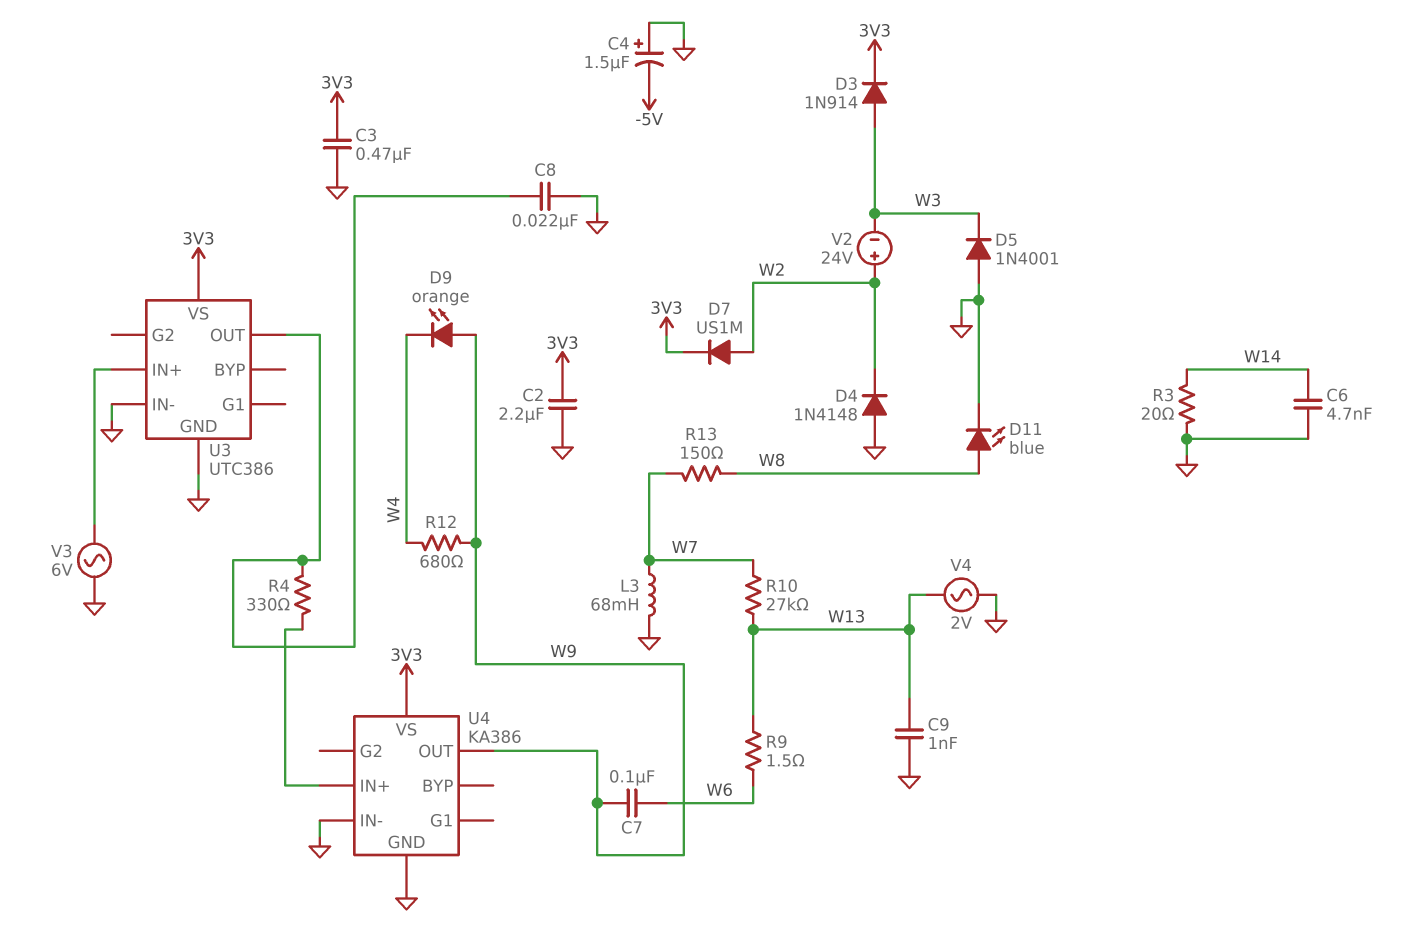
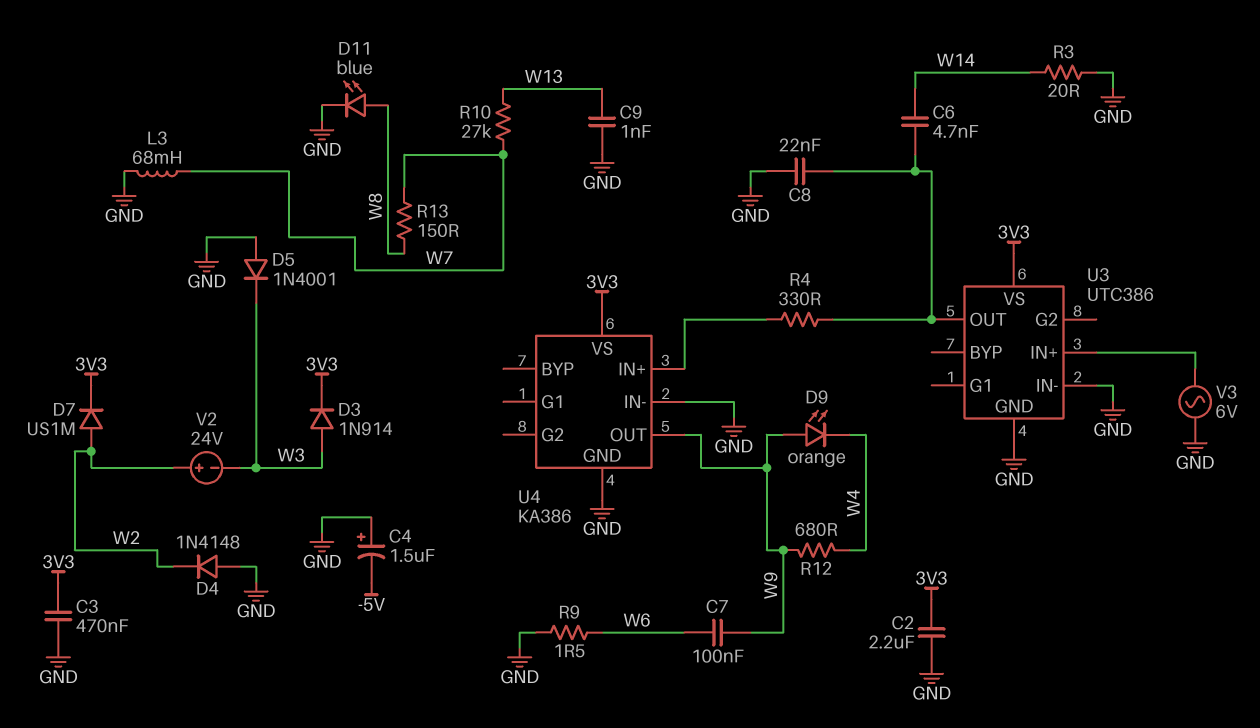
C6: 4.7nF (GND, W14) -> 4.7nF (U3/OUT, W14)
R9: 1.5 (W6, W13) -> 1.5 (GND, W6)
V4: AC 2V (GND, W13) -> none

